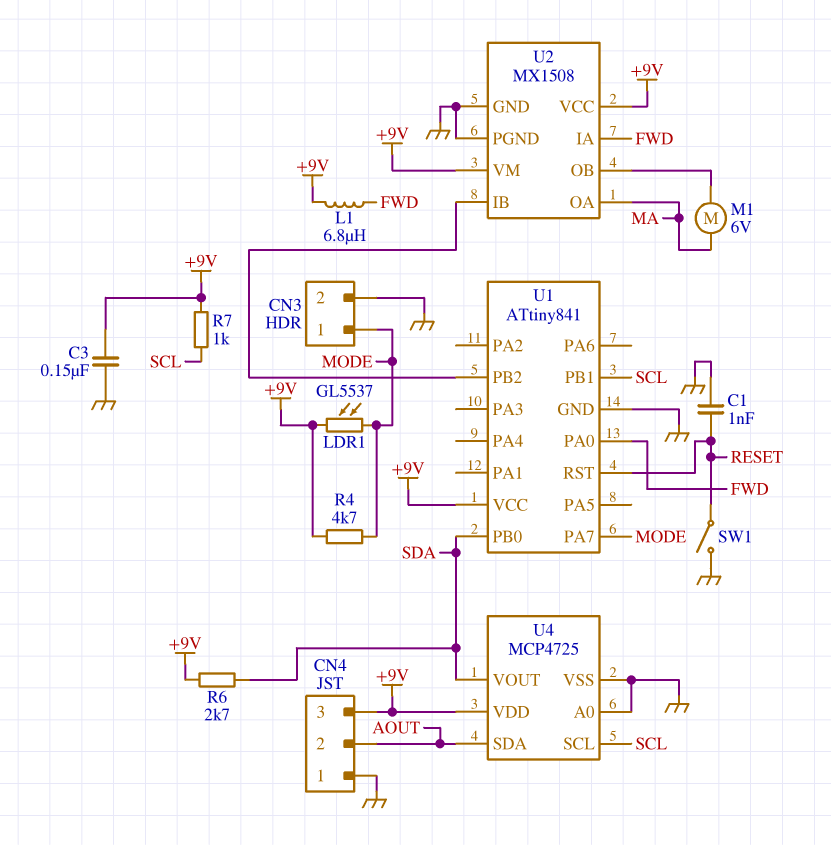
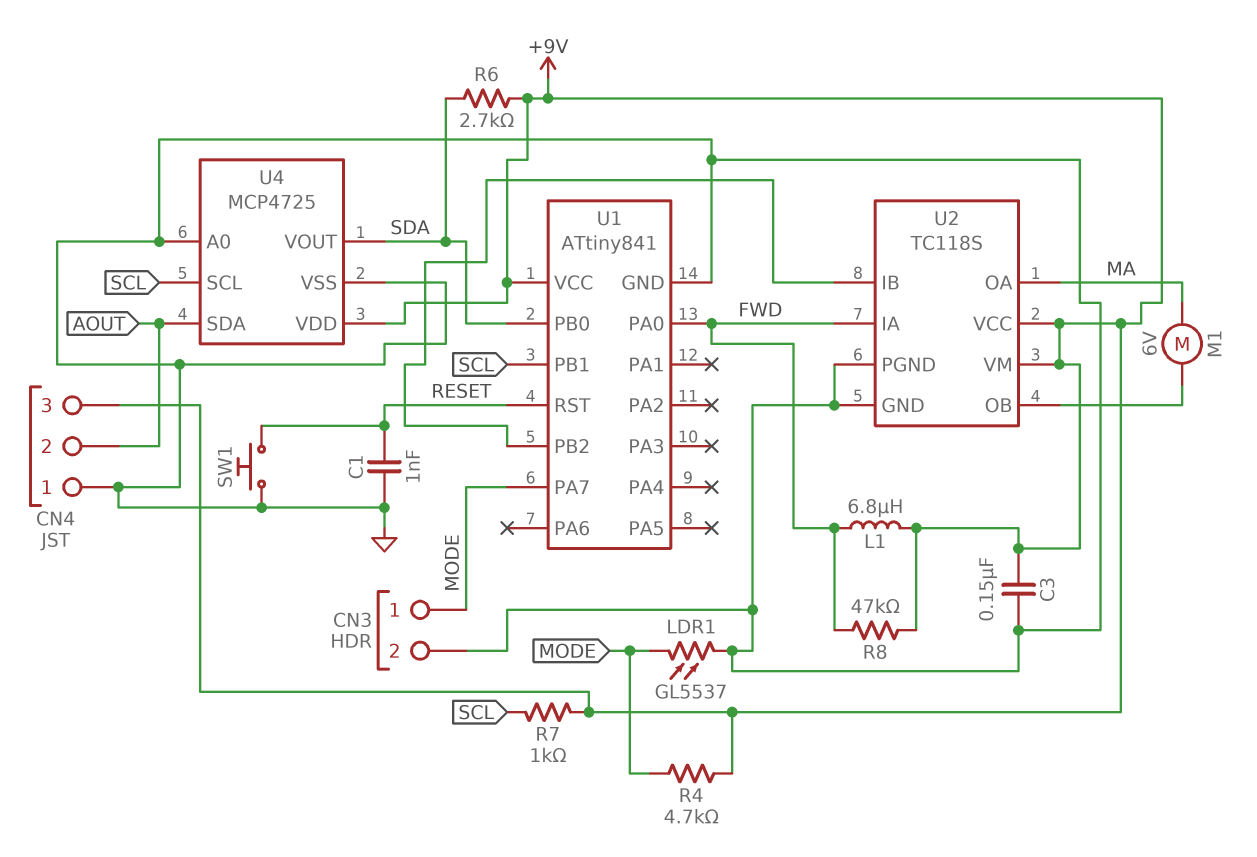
LDR1: GL5537 (+9V, MODE) -> GL5537 (GND, MODE)
R8: none -> 47k (+9V, FWD)
SW1: switch (GND, RESET) -> button (GND, RESET)
U2: MX1508 -> TC118S

